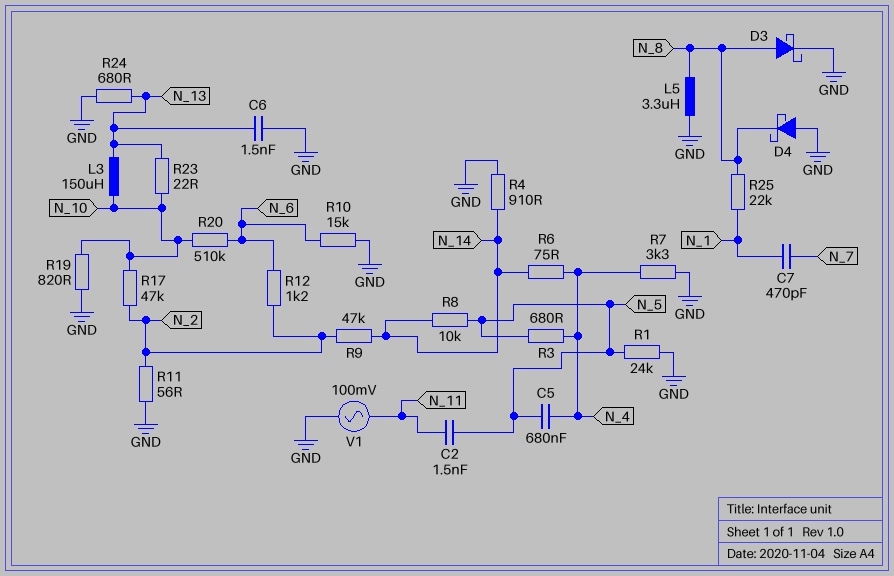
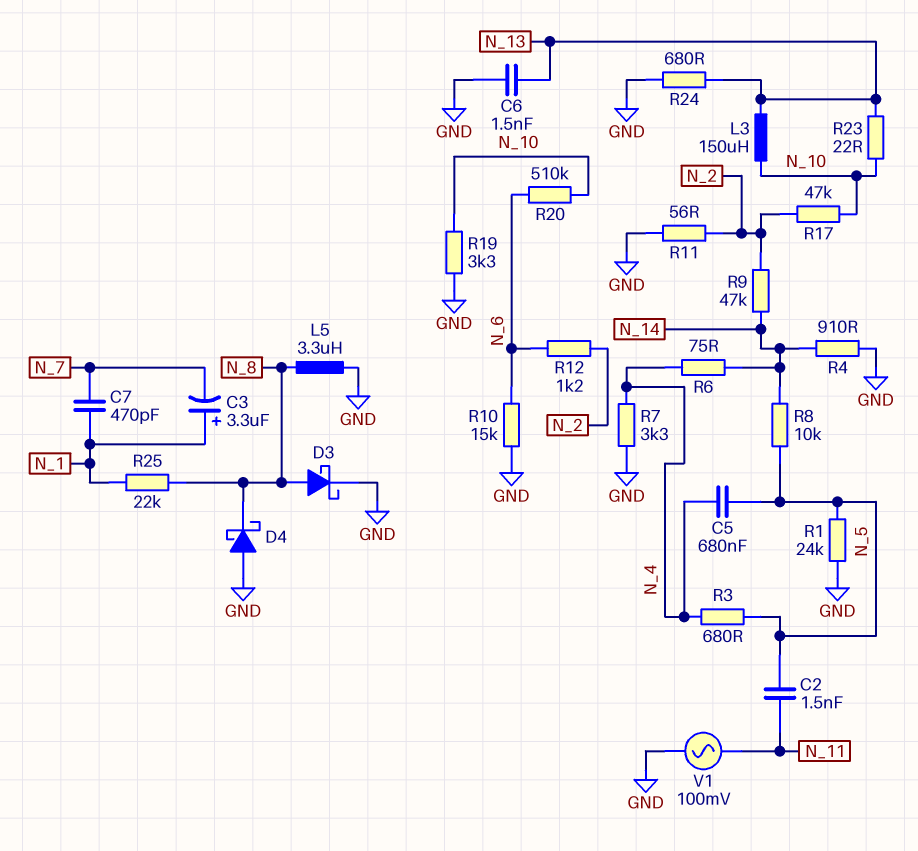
C3: none -> 3.3uF (plus N_1, minus N_7)
R19: 820 (GND, N_10) -> 3.3k (GND, N_10)

